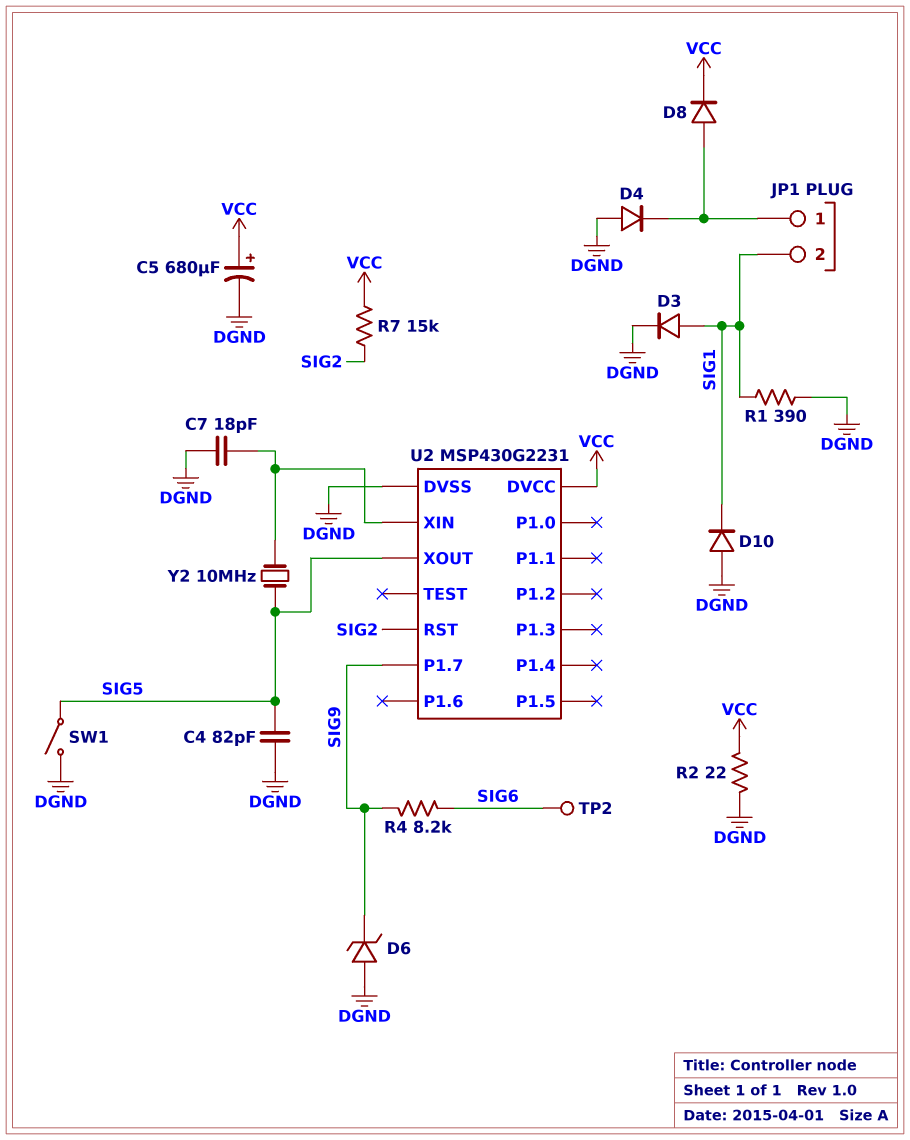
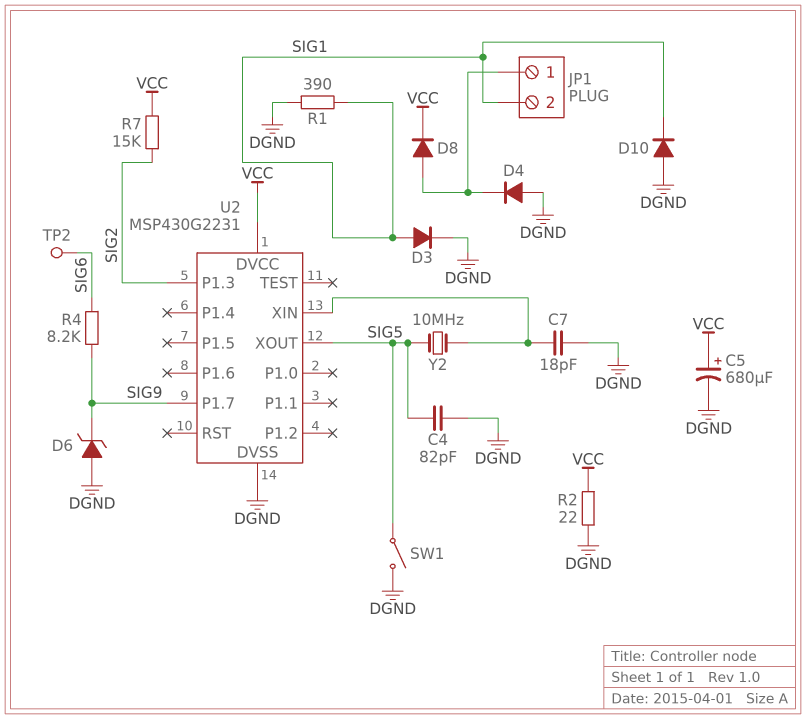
U2 pin P1.3: none -> SIG2
U2 pin RST: SIG2 -> none

